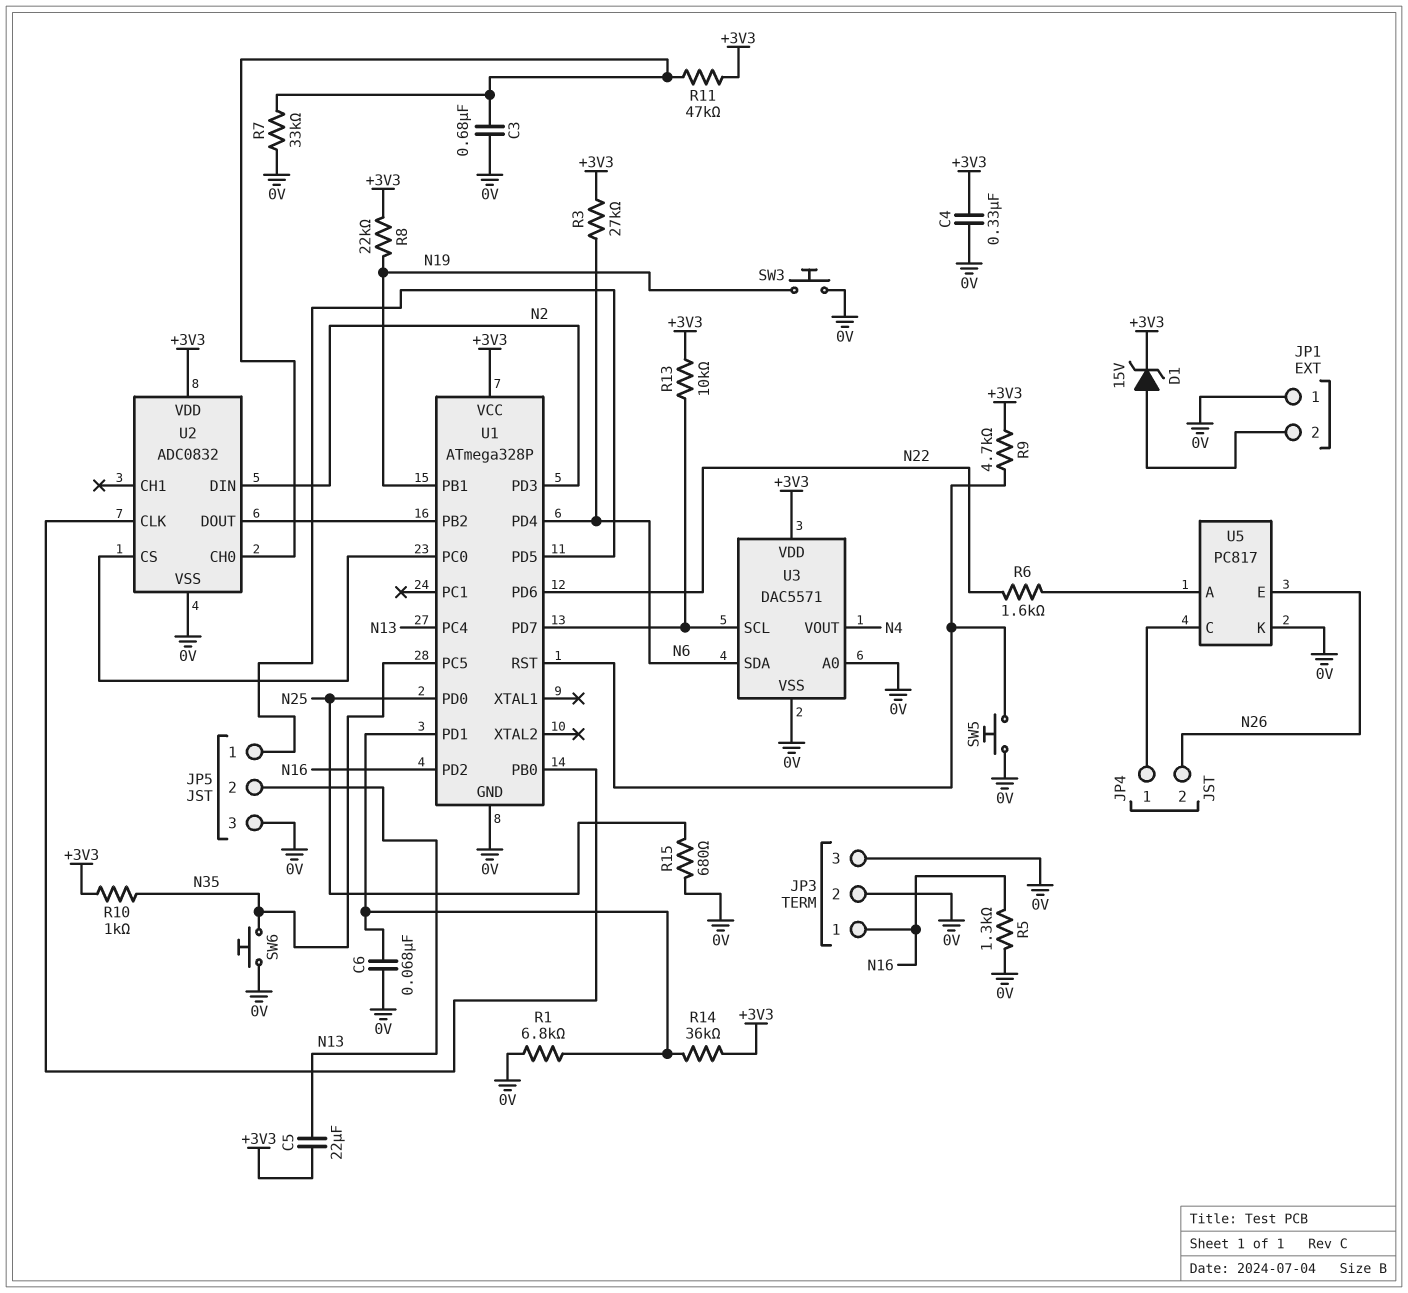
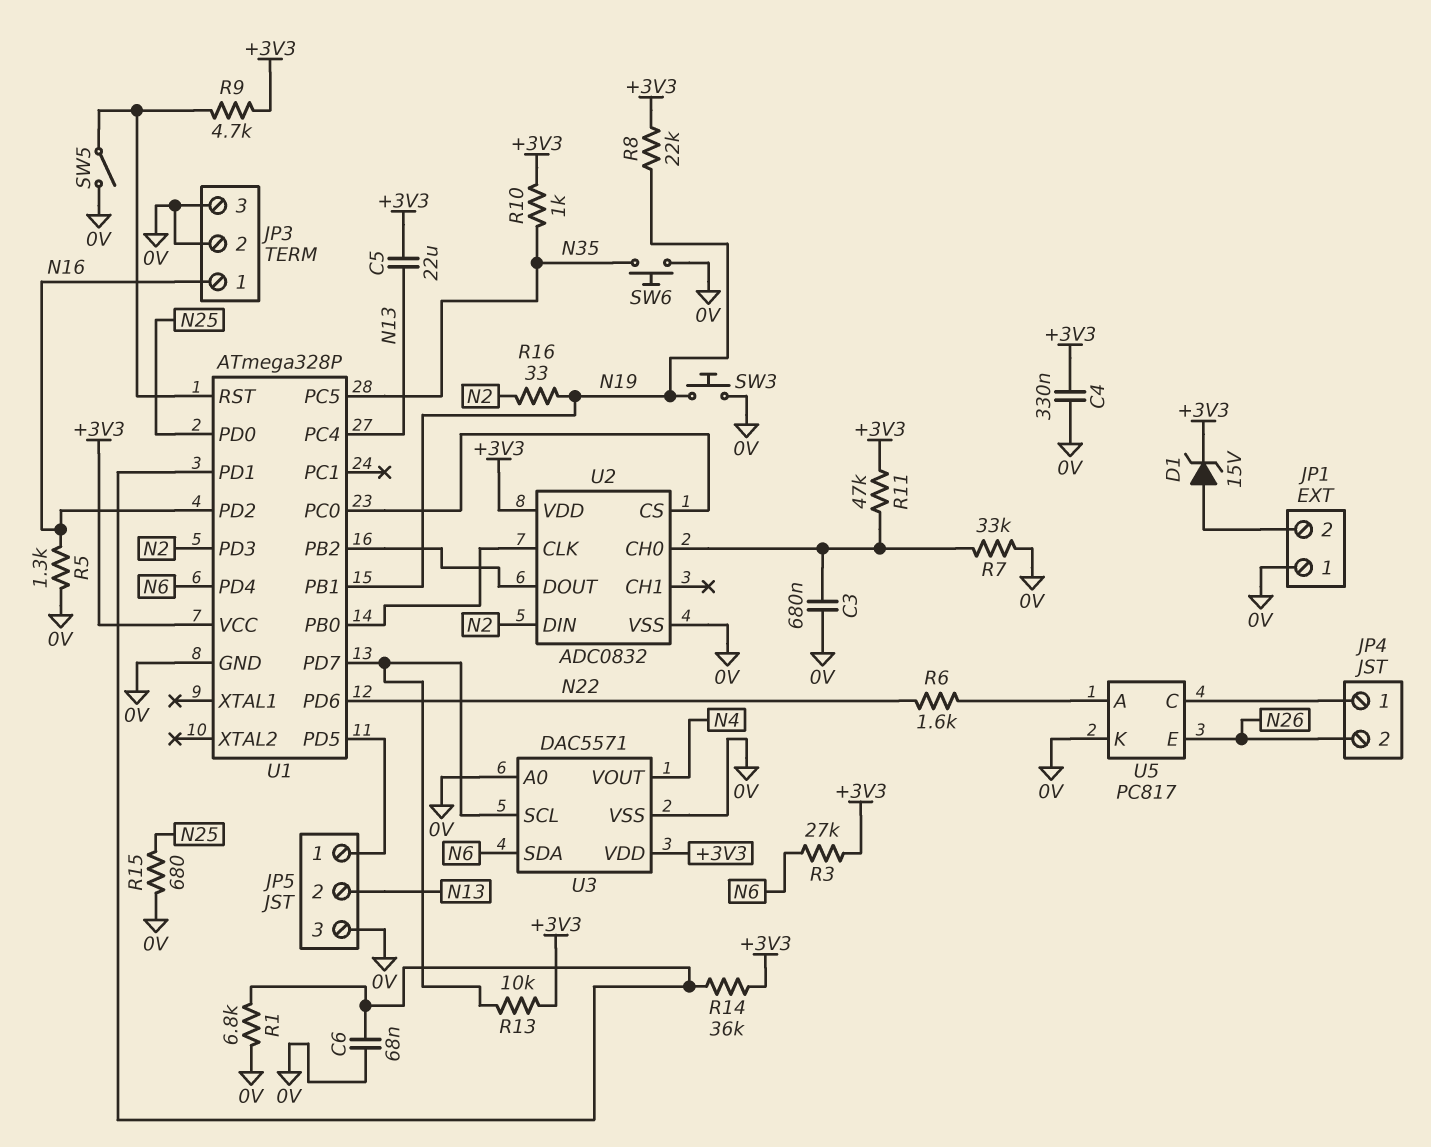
R16: none -> 33 (N2, N19)
SW5: button (0V, U1/RST) -> switch (0V, U1/RST)

